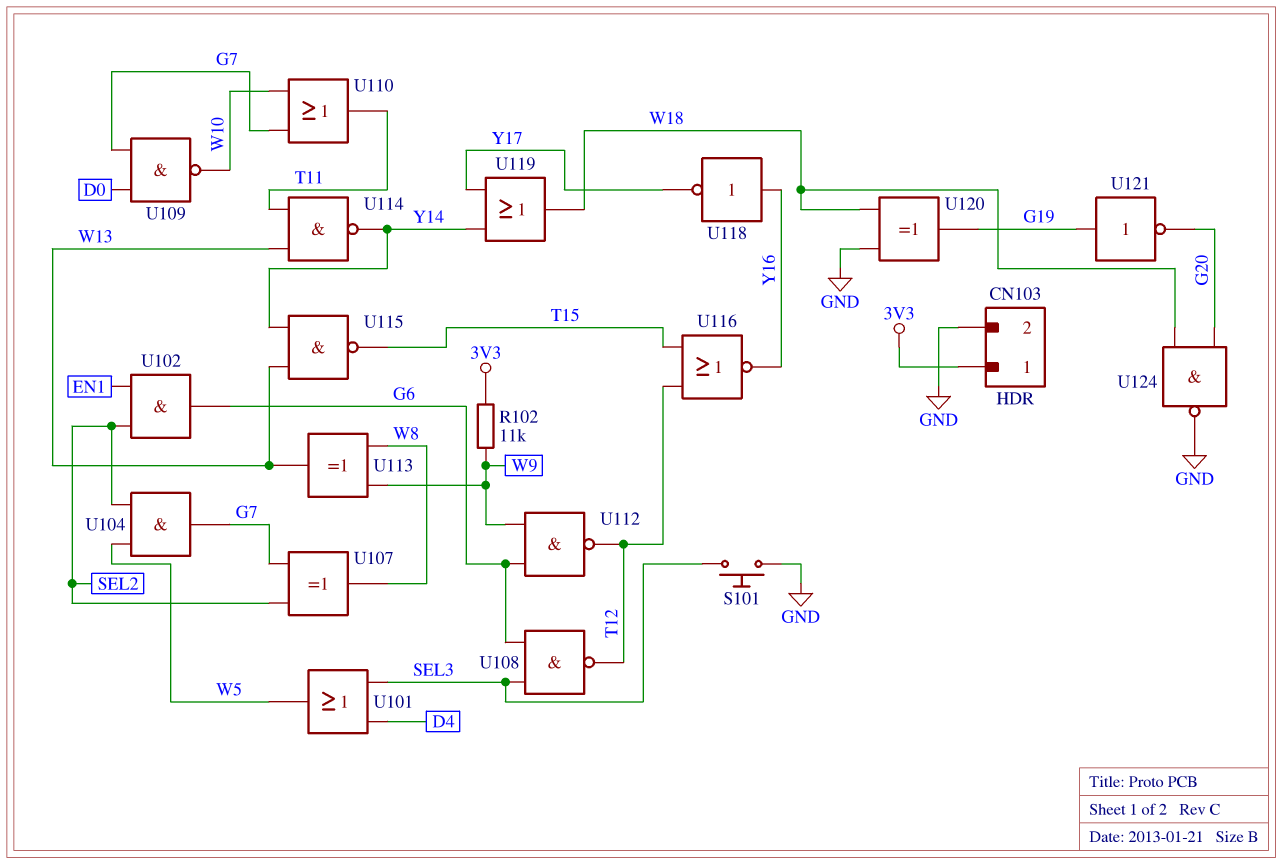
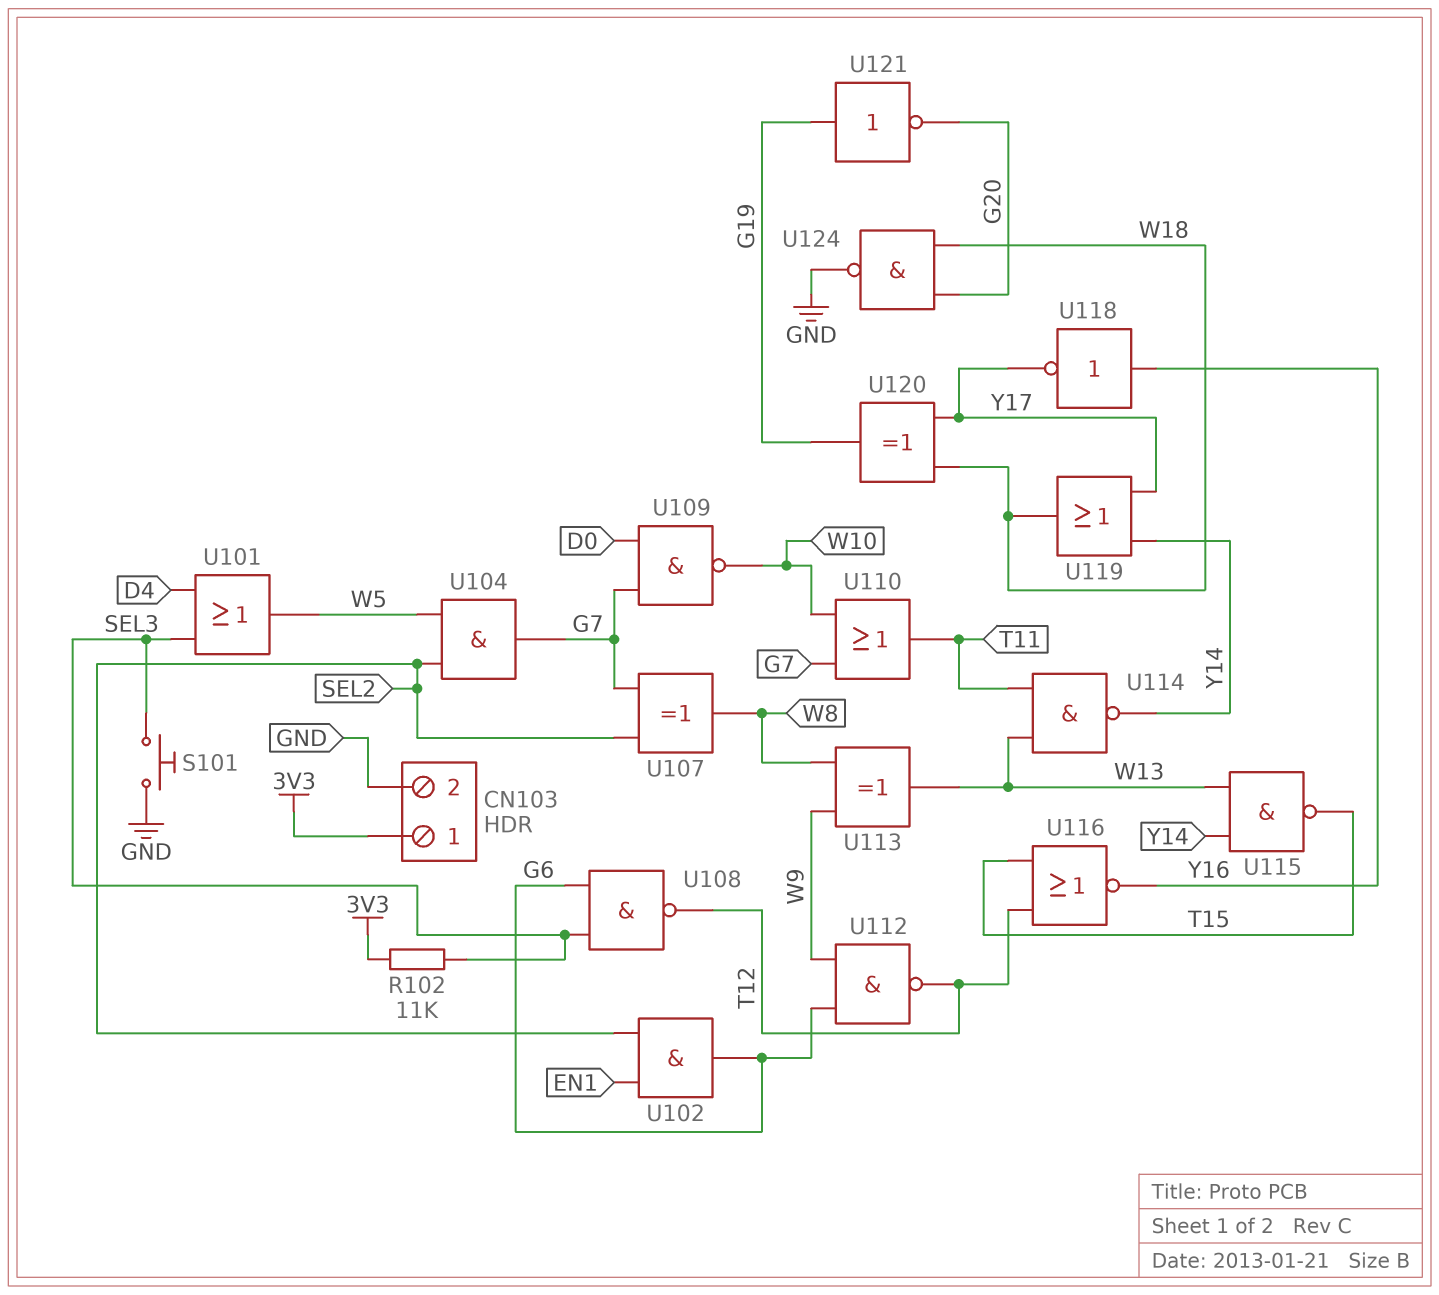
R102: 11k (3V3, W9) -> 11k (3V3, SEL3)
U120: XOR (in GND, in W18, out G19) -> XOR (in W18, in Y17, out G19)

